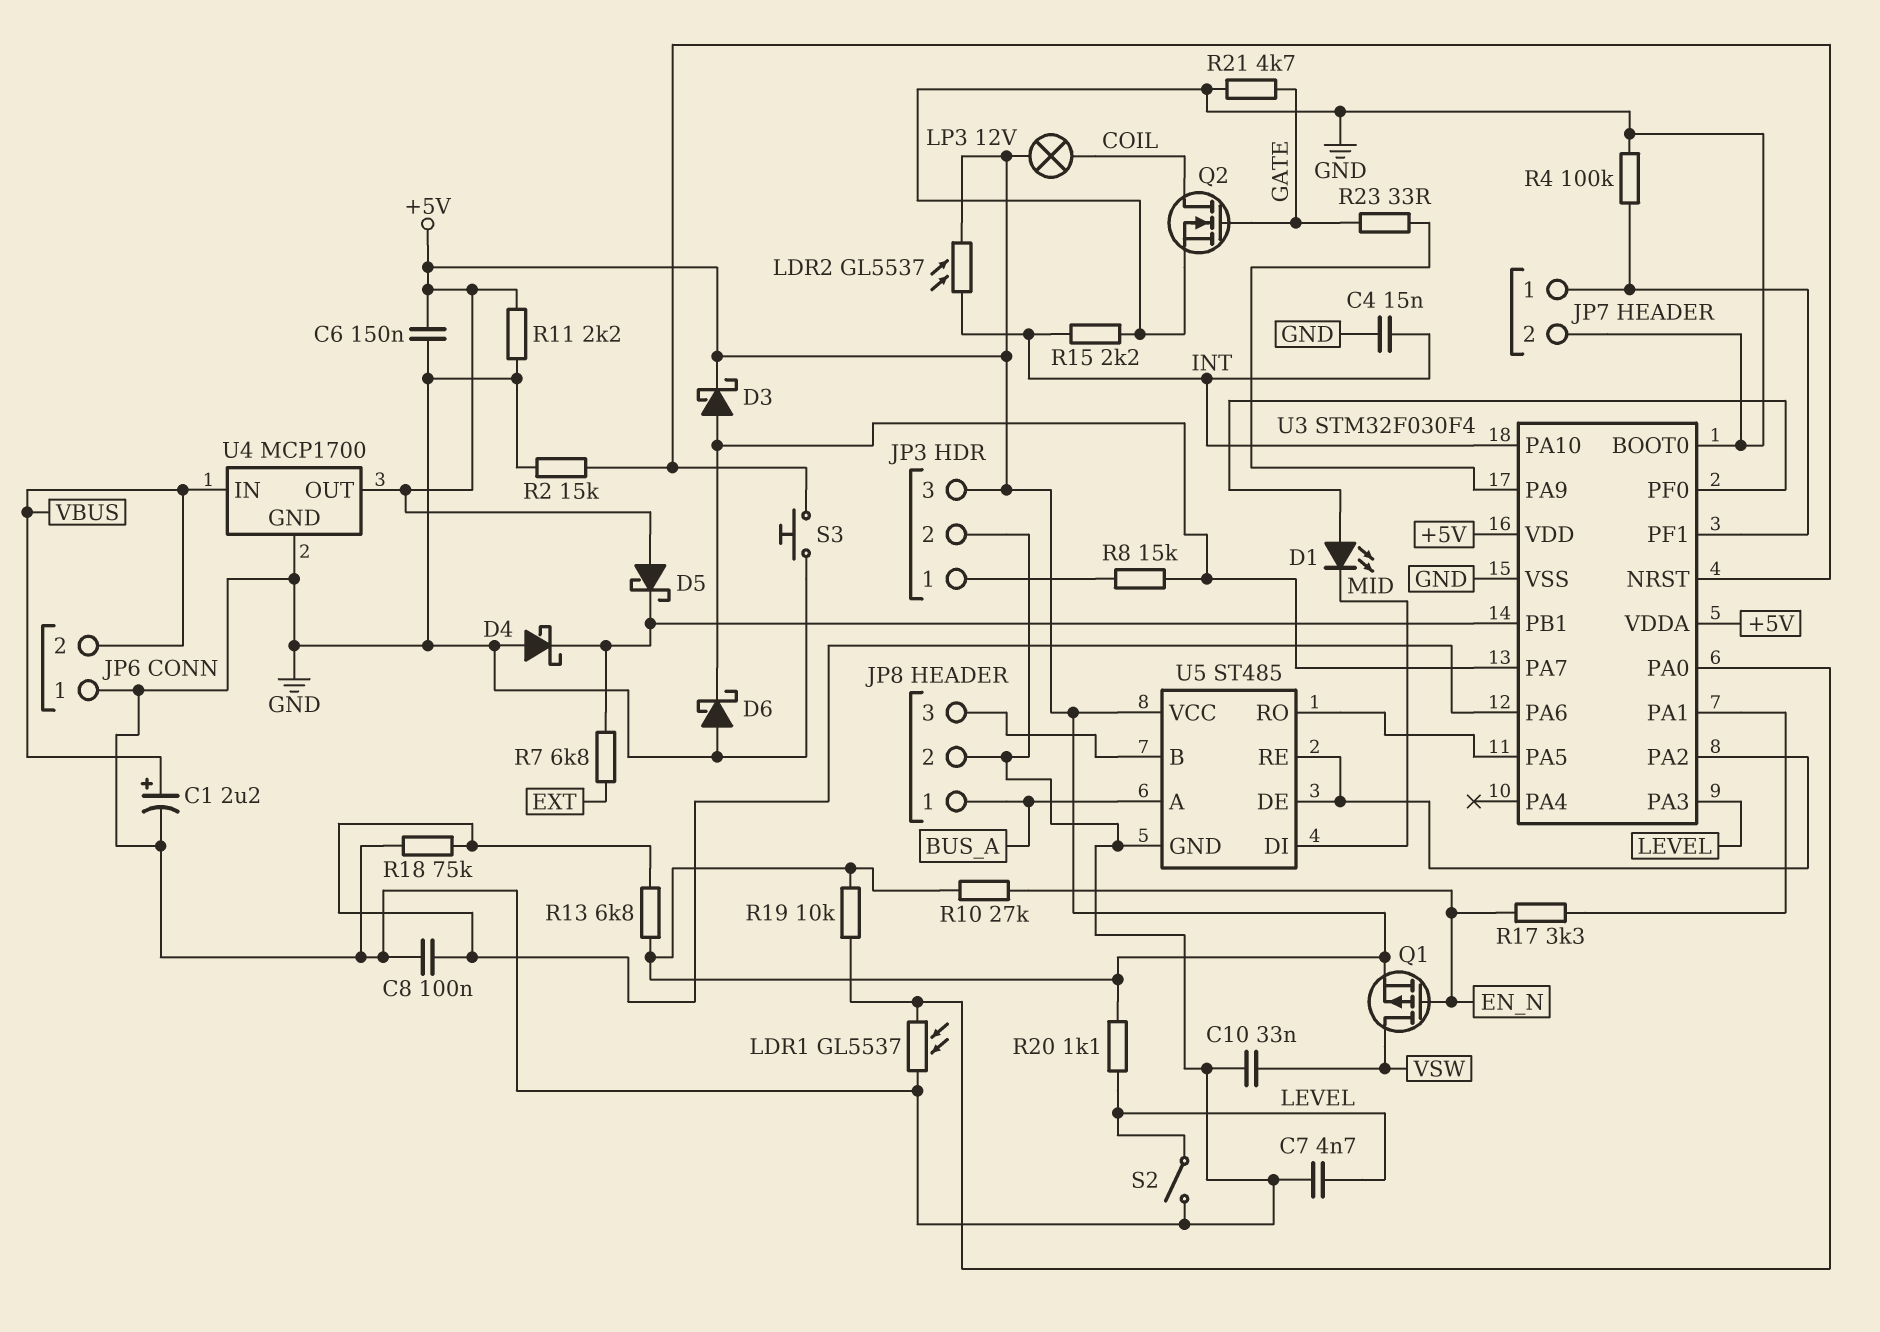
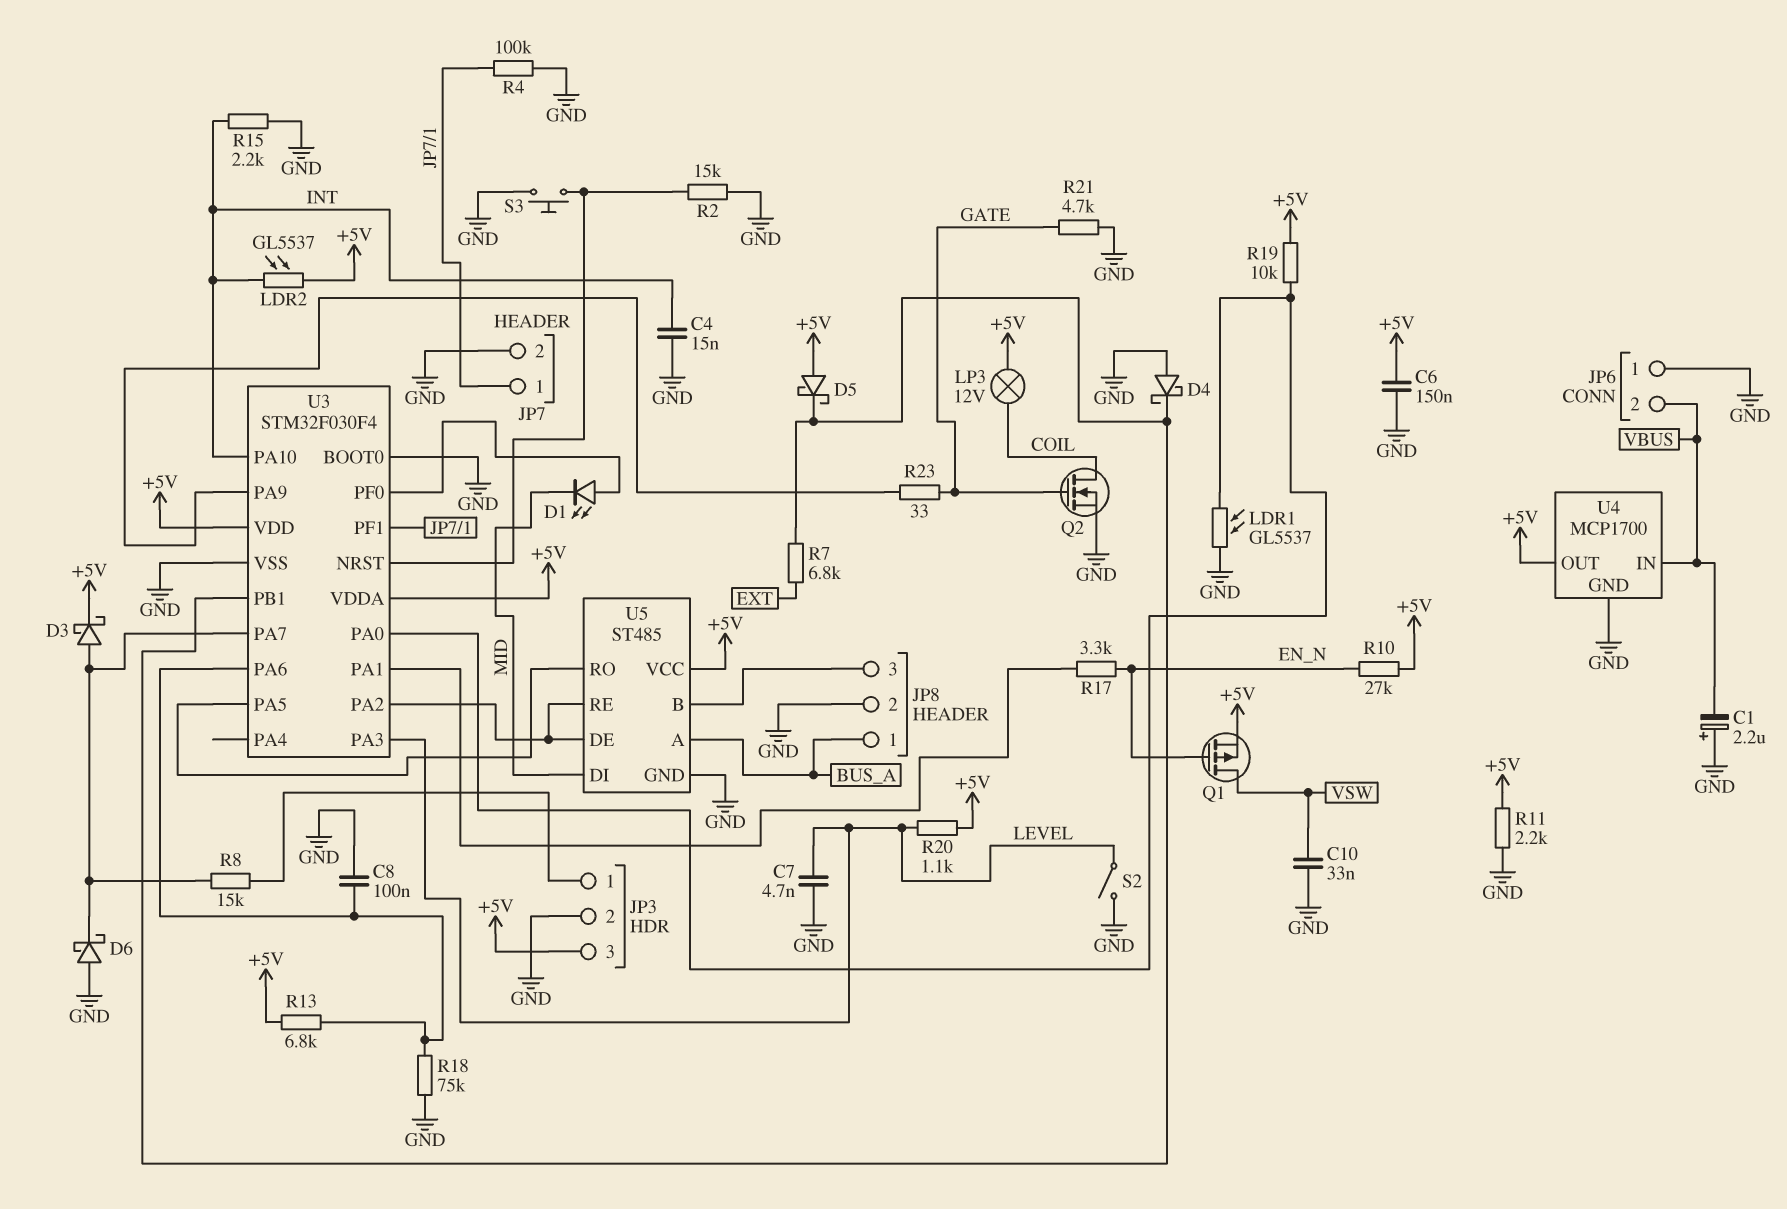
C1: 2.2uF (plus VBUS, minus GND) -> 2.2uF (plus GND, minus VBUS)

